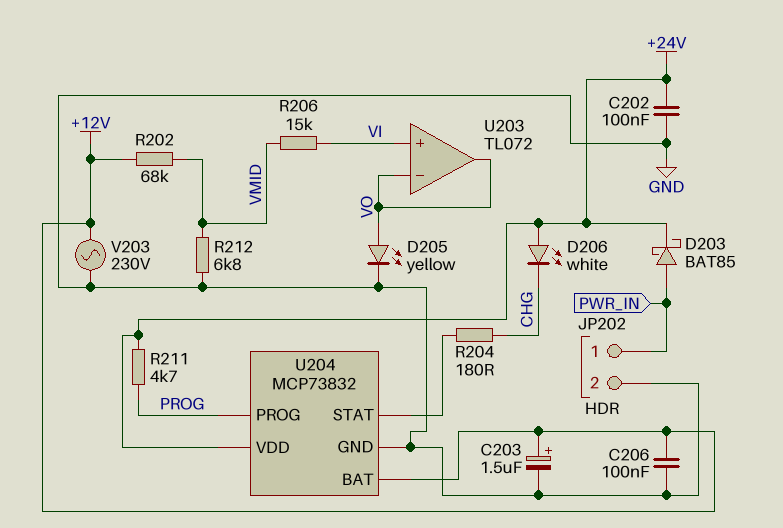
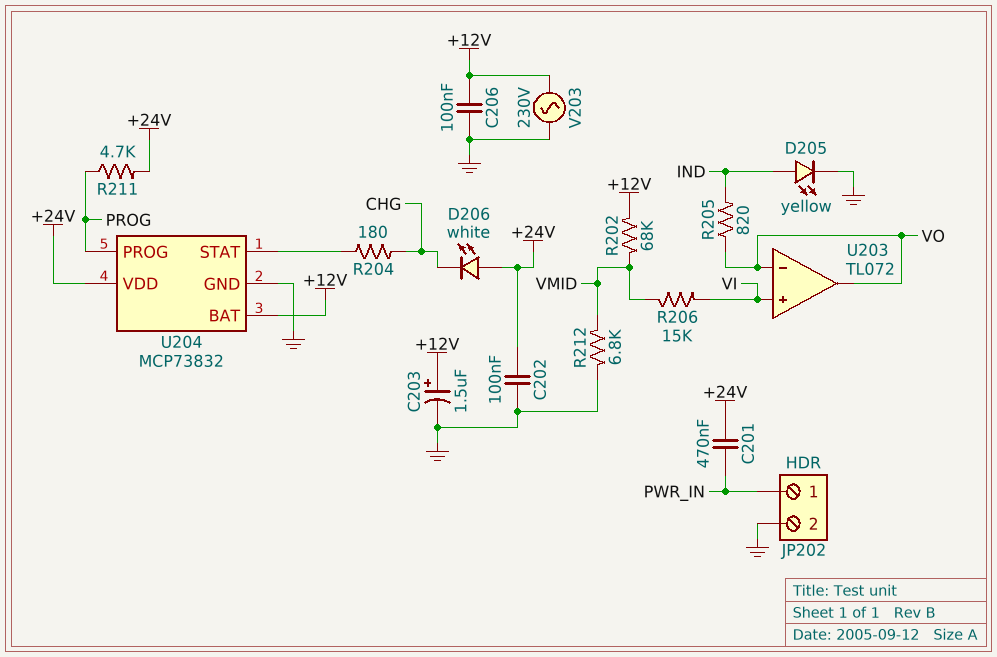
C201: none -> 470nF (+24V, PWR_IN)
D203: schottky BAT85 (A PWR_IN, K +24V) -> none
D205: LED yellow (A VO, K GND) -> LED yellow (A IND, K GND)
R205: none -> 820 (IND, VO)

